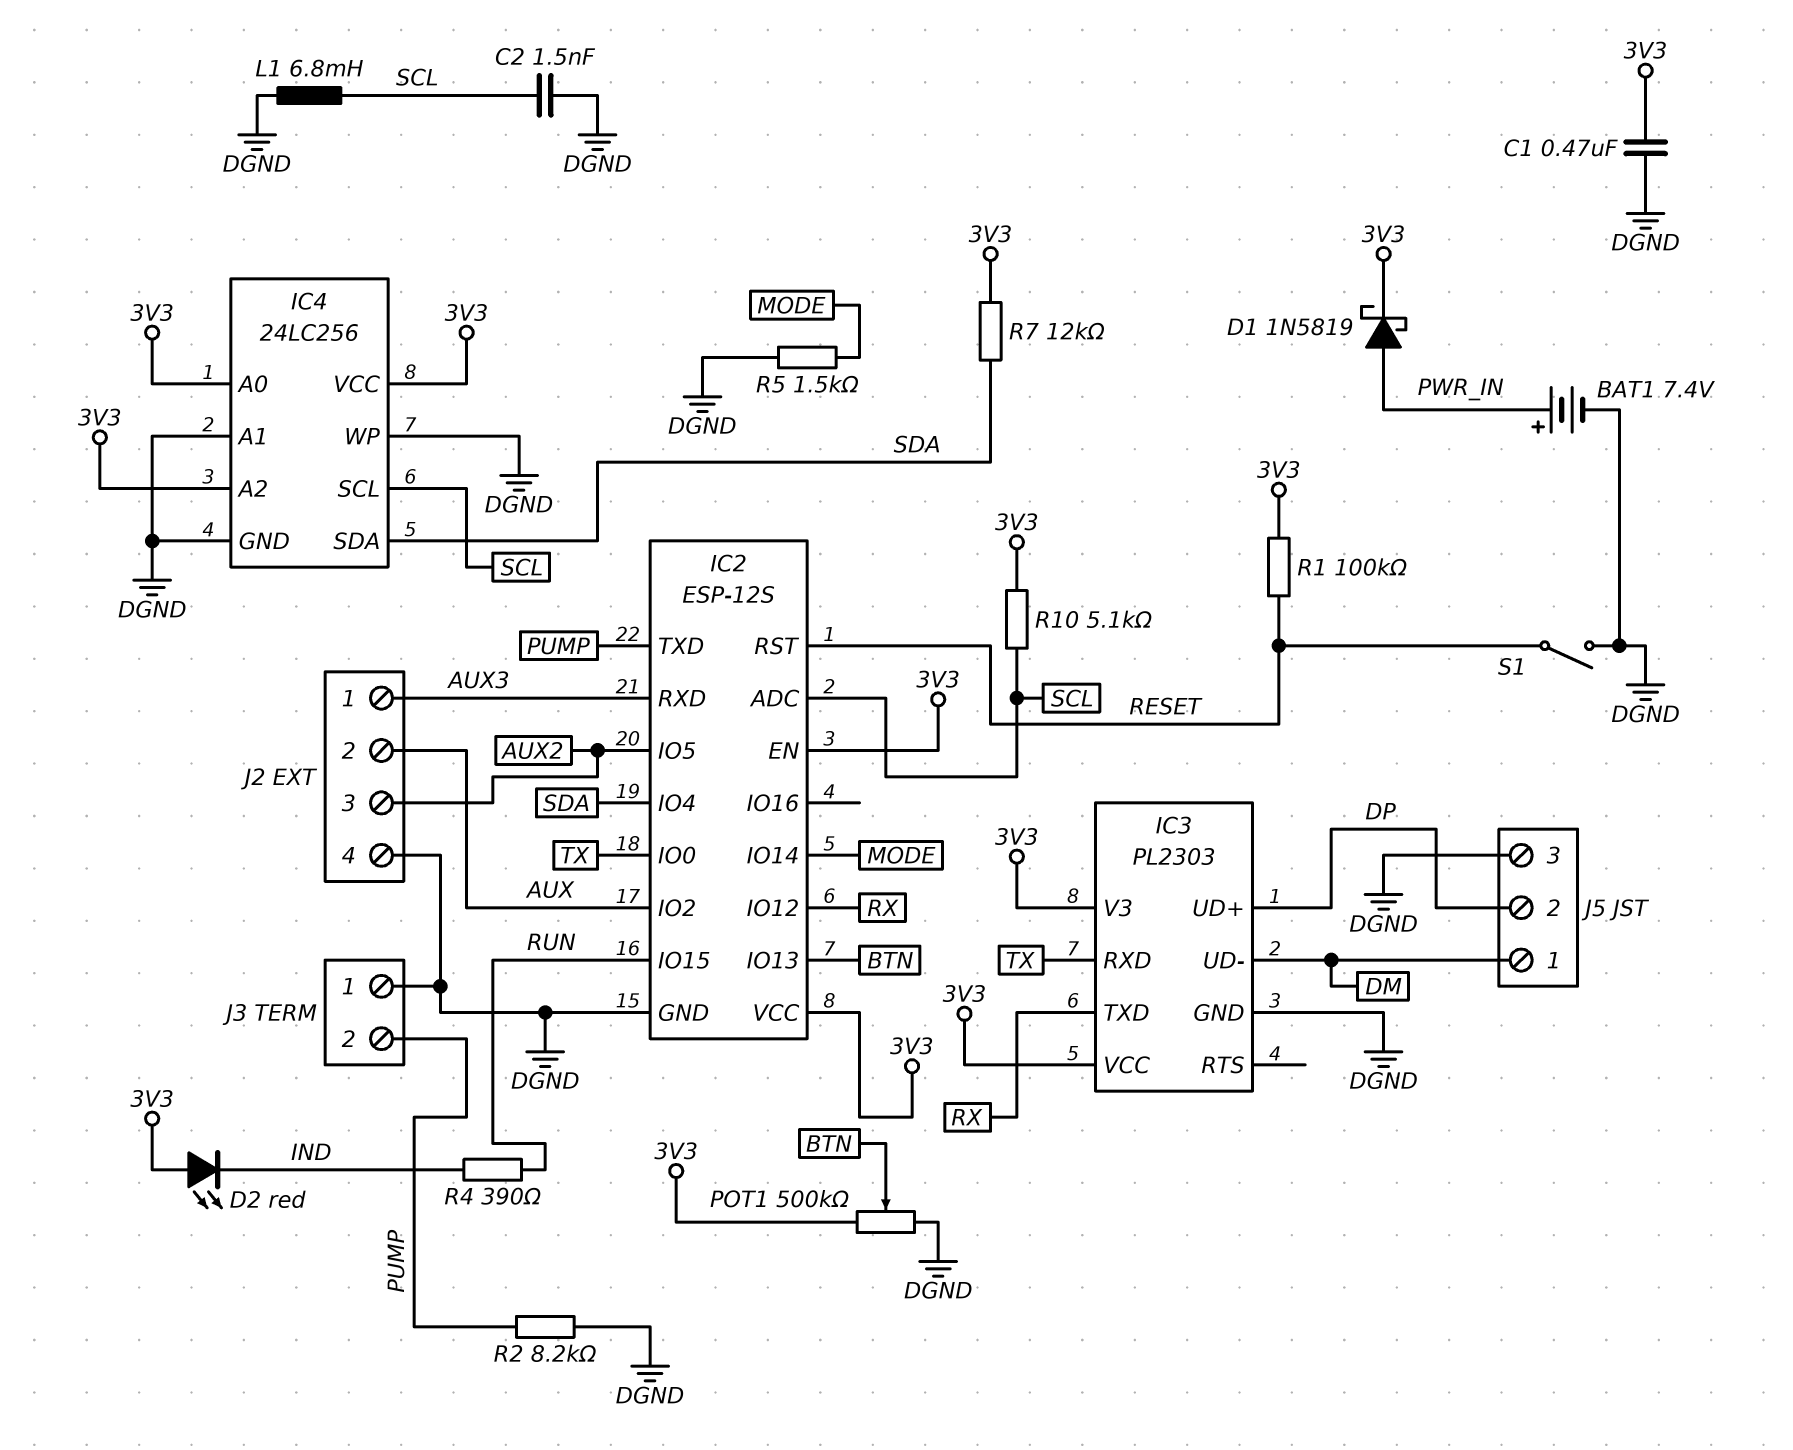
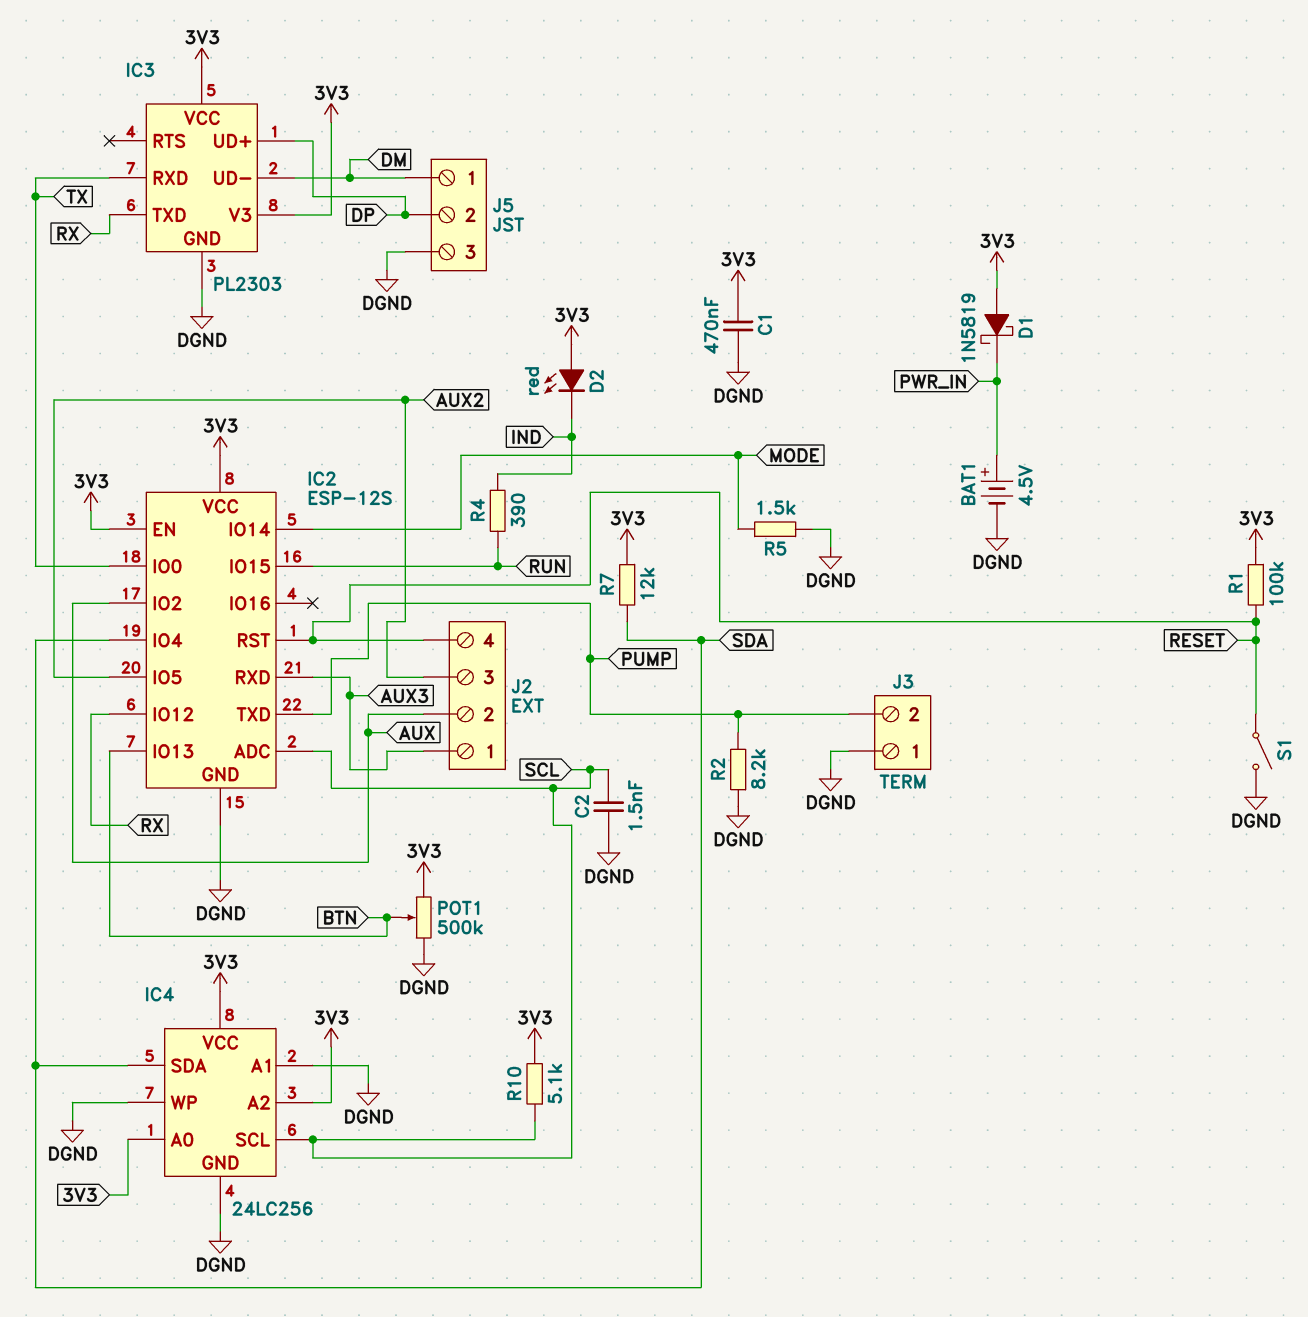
BAT1: 7.4V (plus PWR_IN, minus DGND) -> 4.5V (plus PWR_IN, minus DGND)
D1: schottky 1N5819 (A PWR_IN, K 3V3) -> schottky 1N5819 (A 3V3, K PWR_IN)
J2 pin 4: DGND -> RESET
L1: 6.8mH (DGND, SCL) -> none

